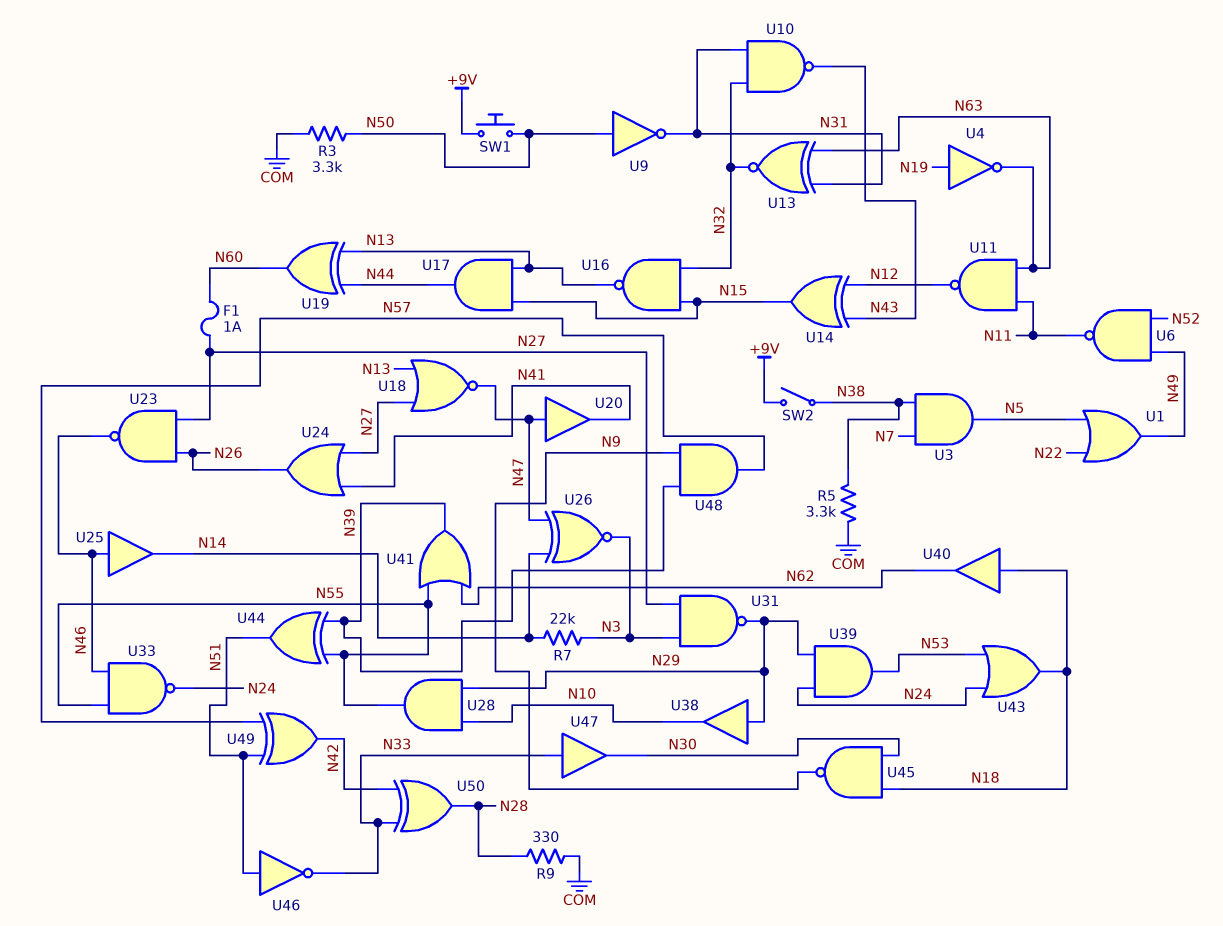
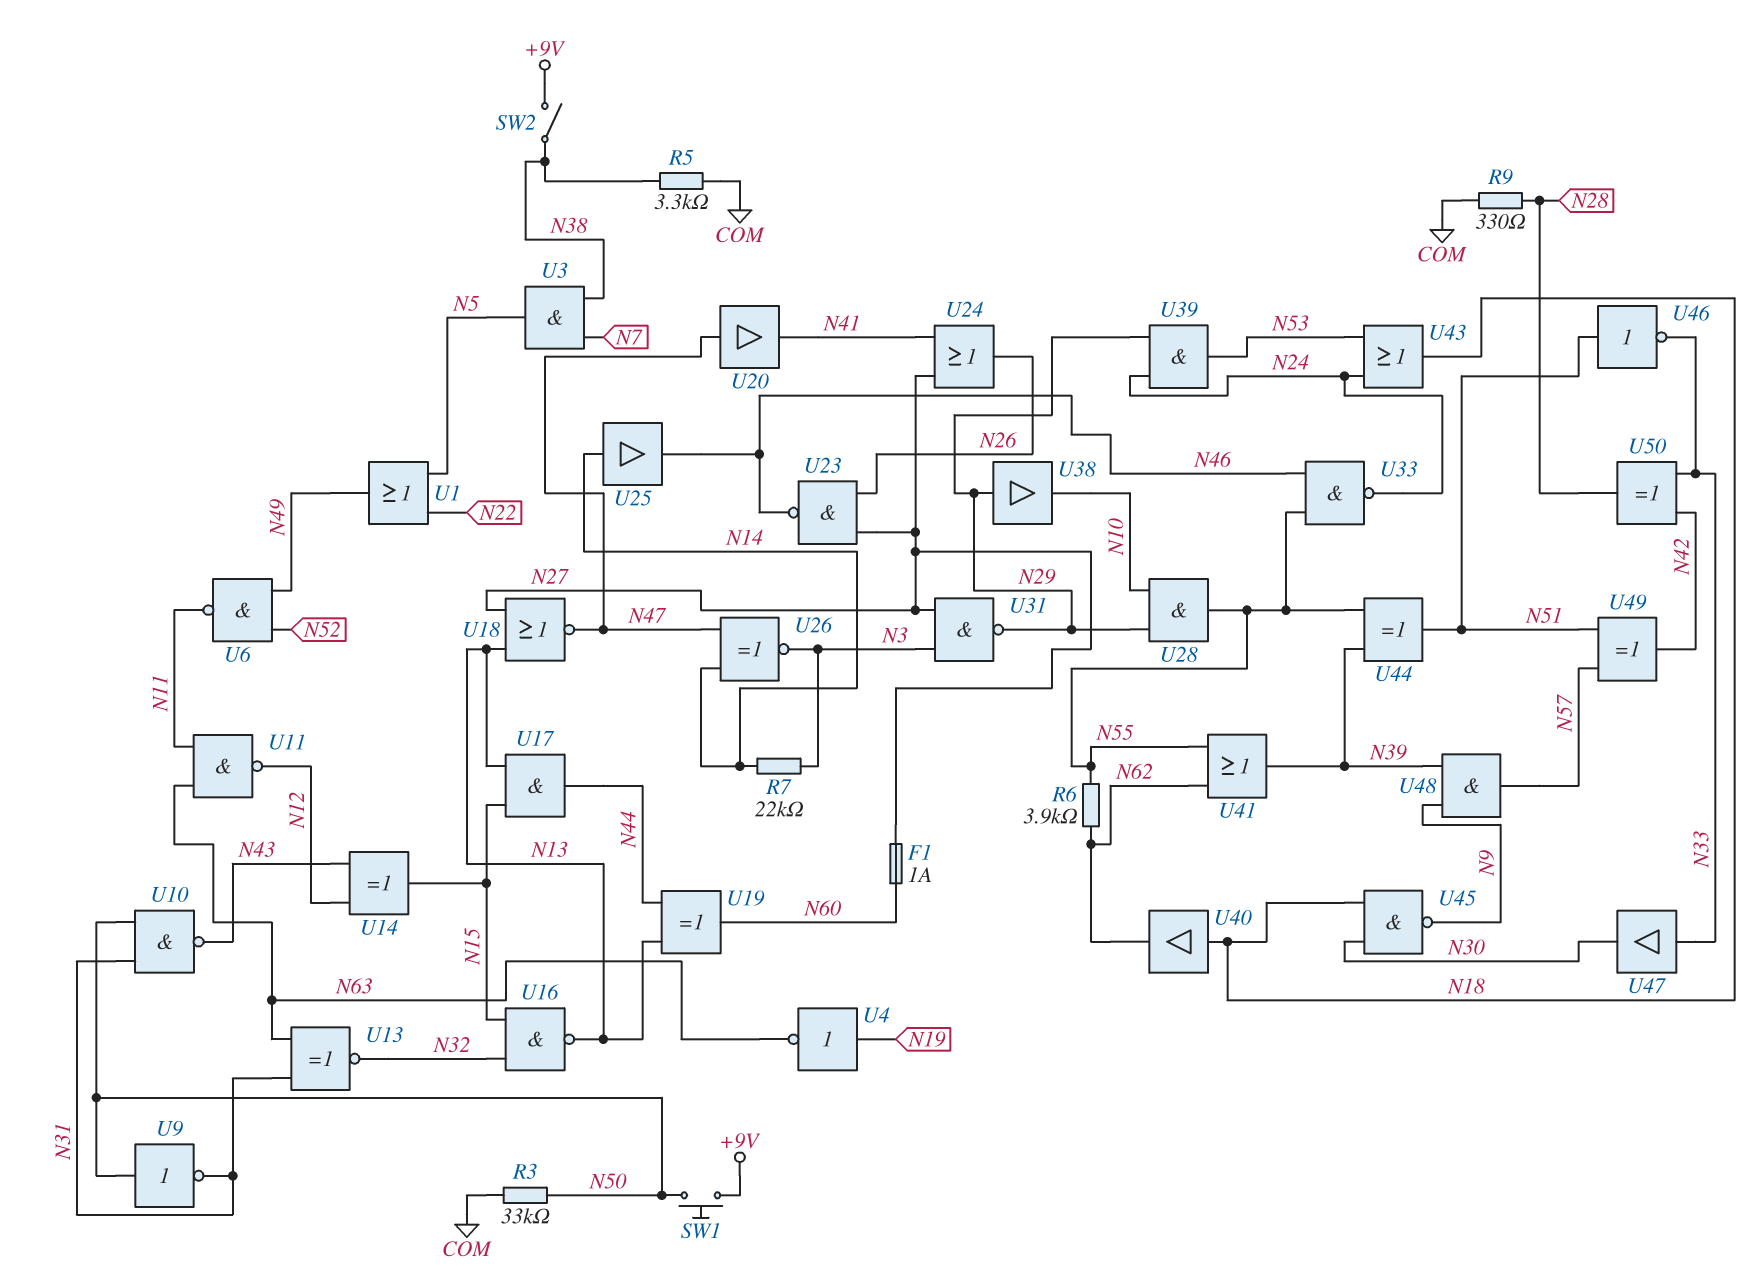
R3: 3.3k (COM, N50) -> 33k (COM, N50)
R6: none -> 3.9k (N55, N62)
U10: NAND (in N31, in N32, out N43) -> NAND (in N31, in N50, out N43)
U25: buffer (in N46, out N14) -> buffer (in N14, out N46)

